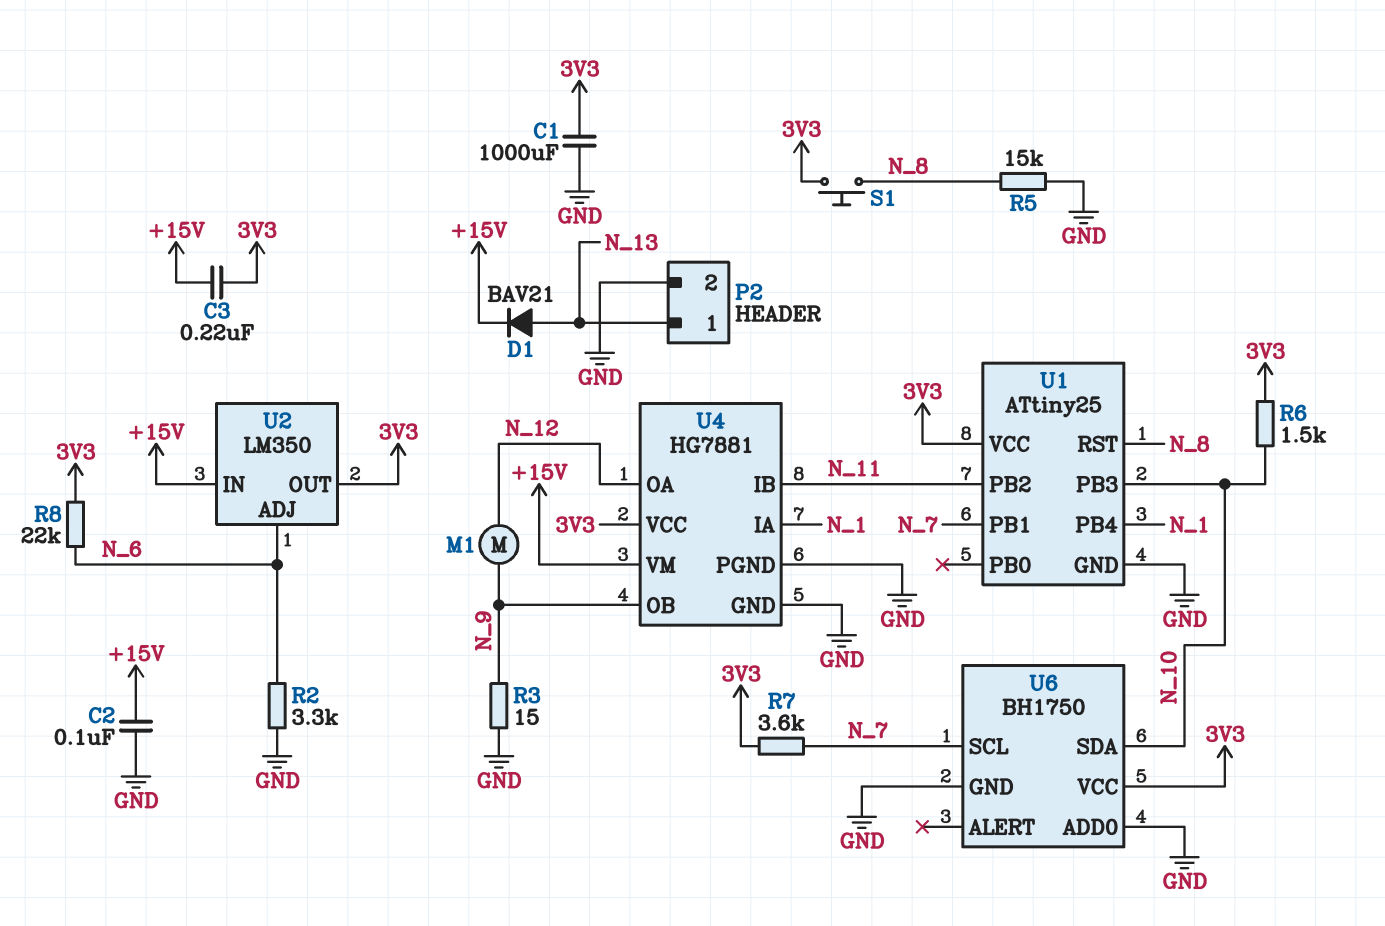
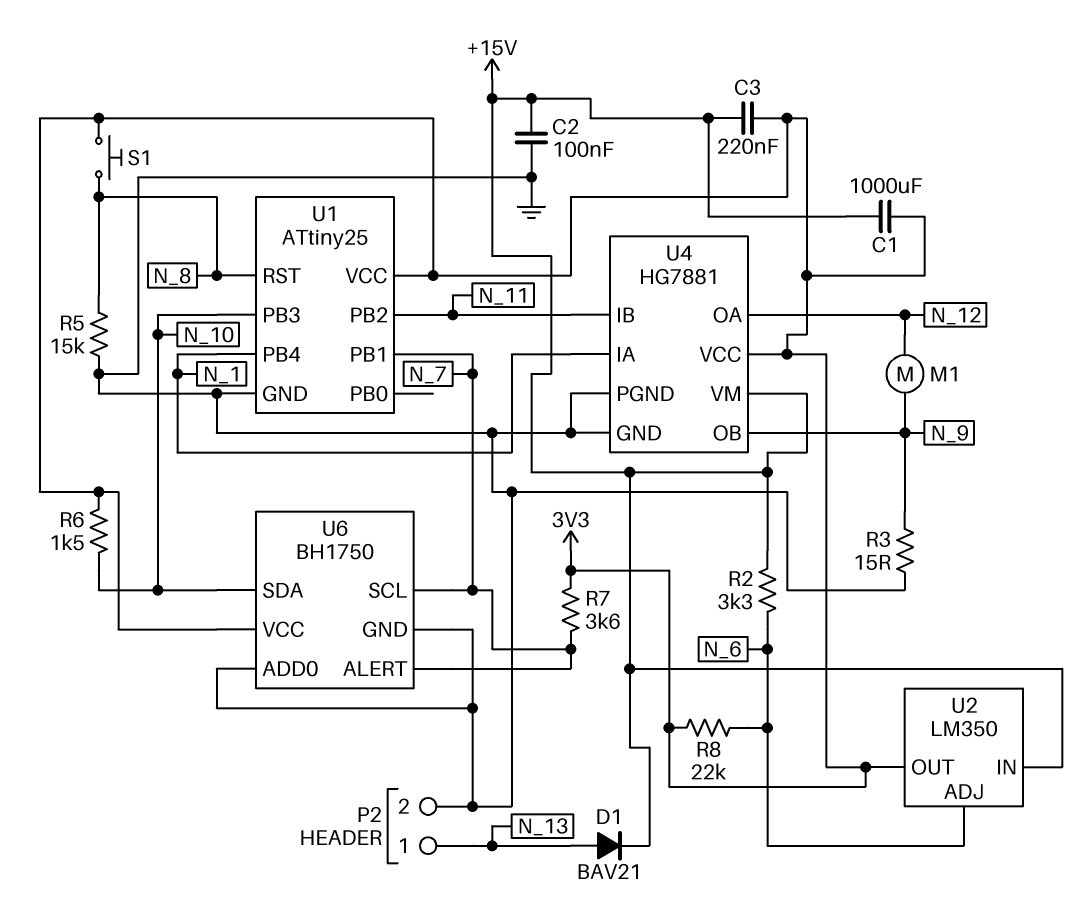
C1: 1000uF (3V3, GND) -> 1000uF (+15V, 3V3)
R2: 3.3k (GND, N_6) -> 3.3k (+15V, N_6)
U6 pin ALERT: none -> N_7

